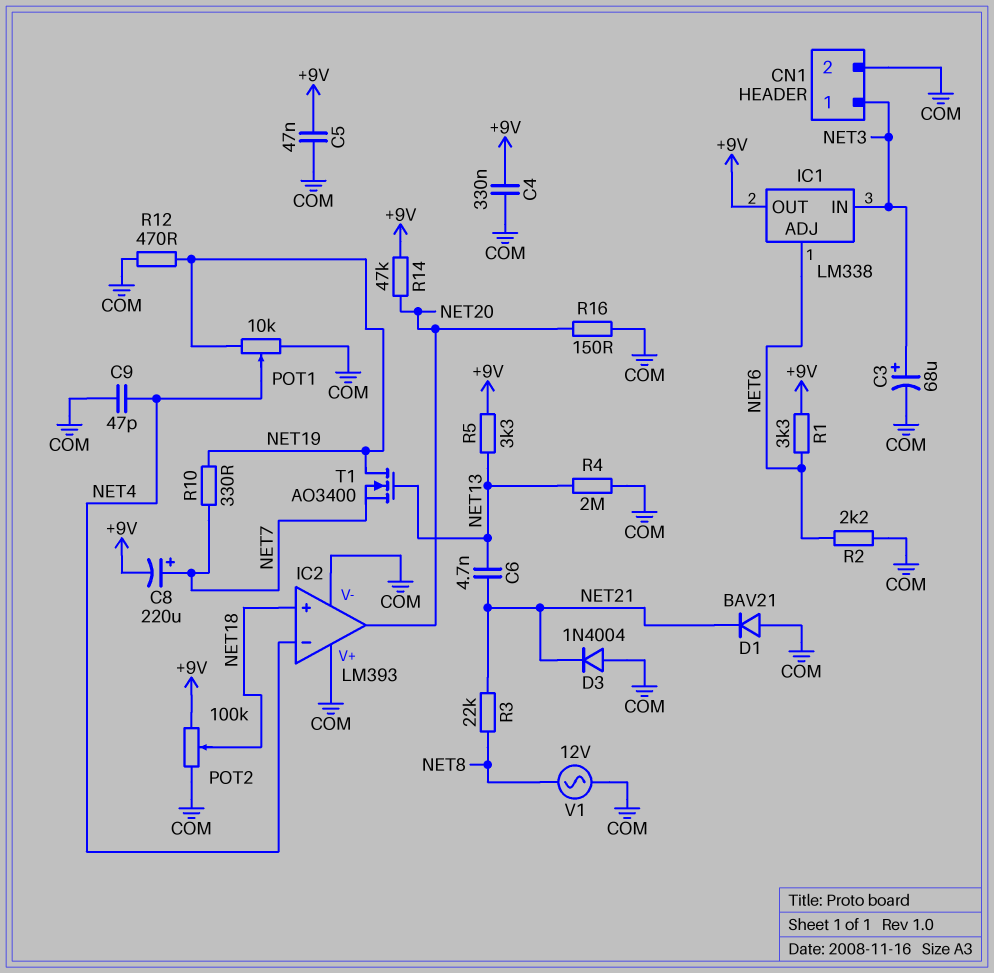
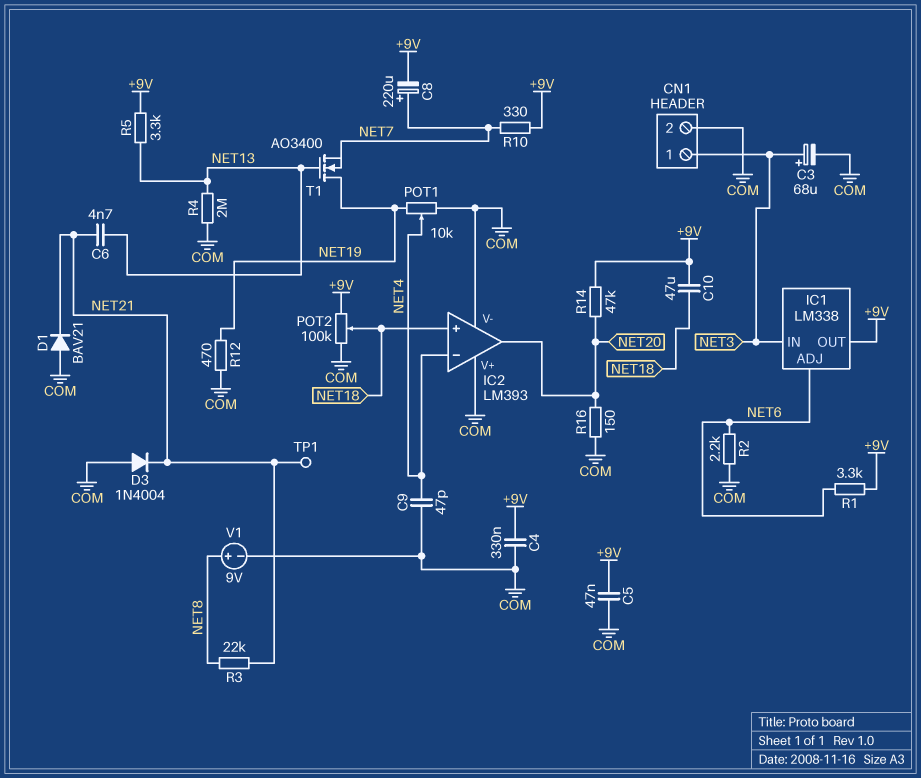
C10: none -> 47uF (+9V, NET18)
R10: 330 (NET7, NET19) -> 330 (+9V, NET7)
TP1: none -> test point (NET21)
V1: AC 12V (COM, NET8) -> 9V (plus NET8, minus COM)

